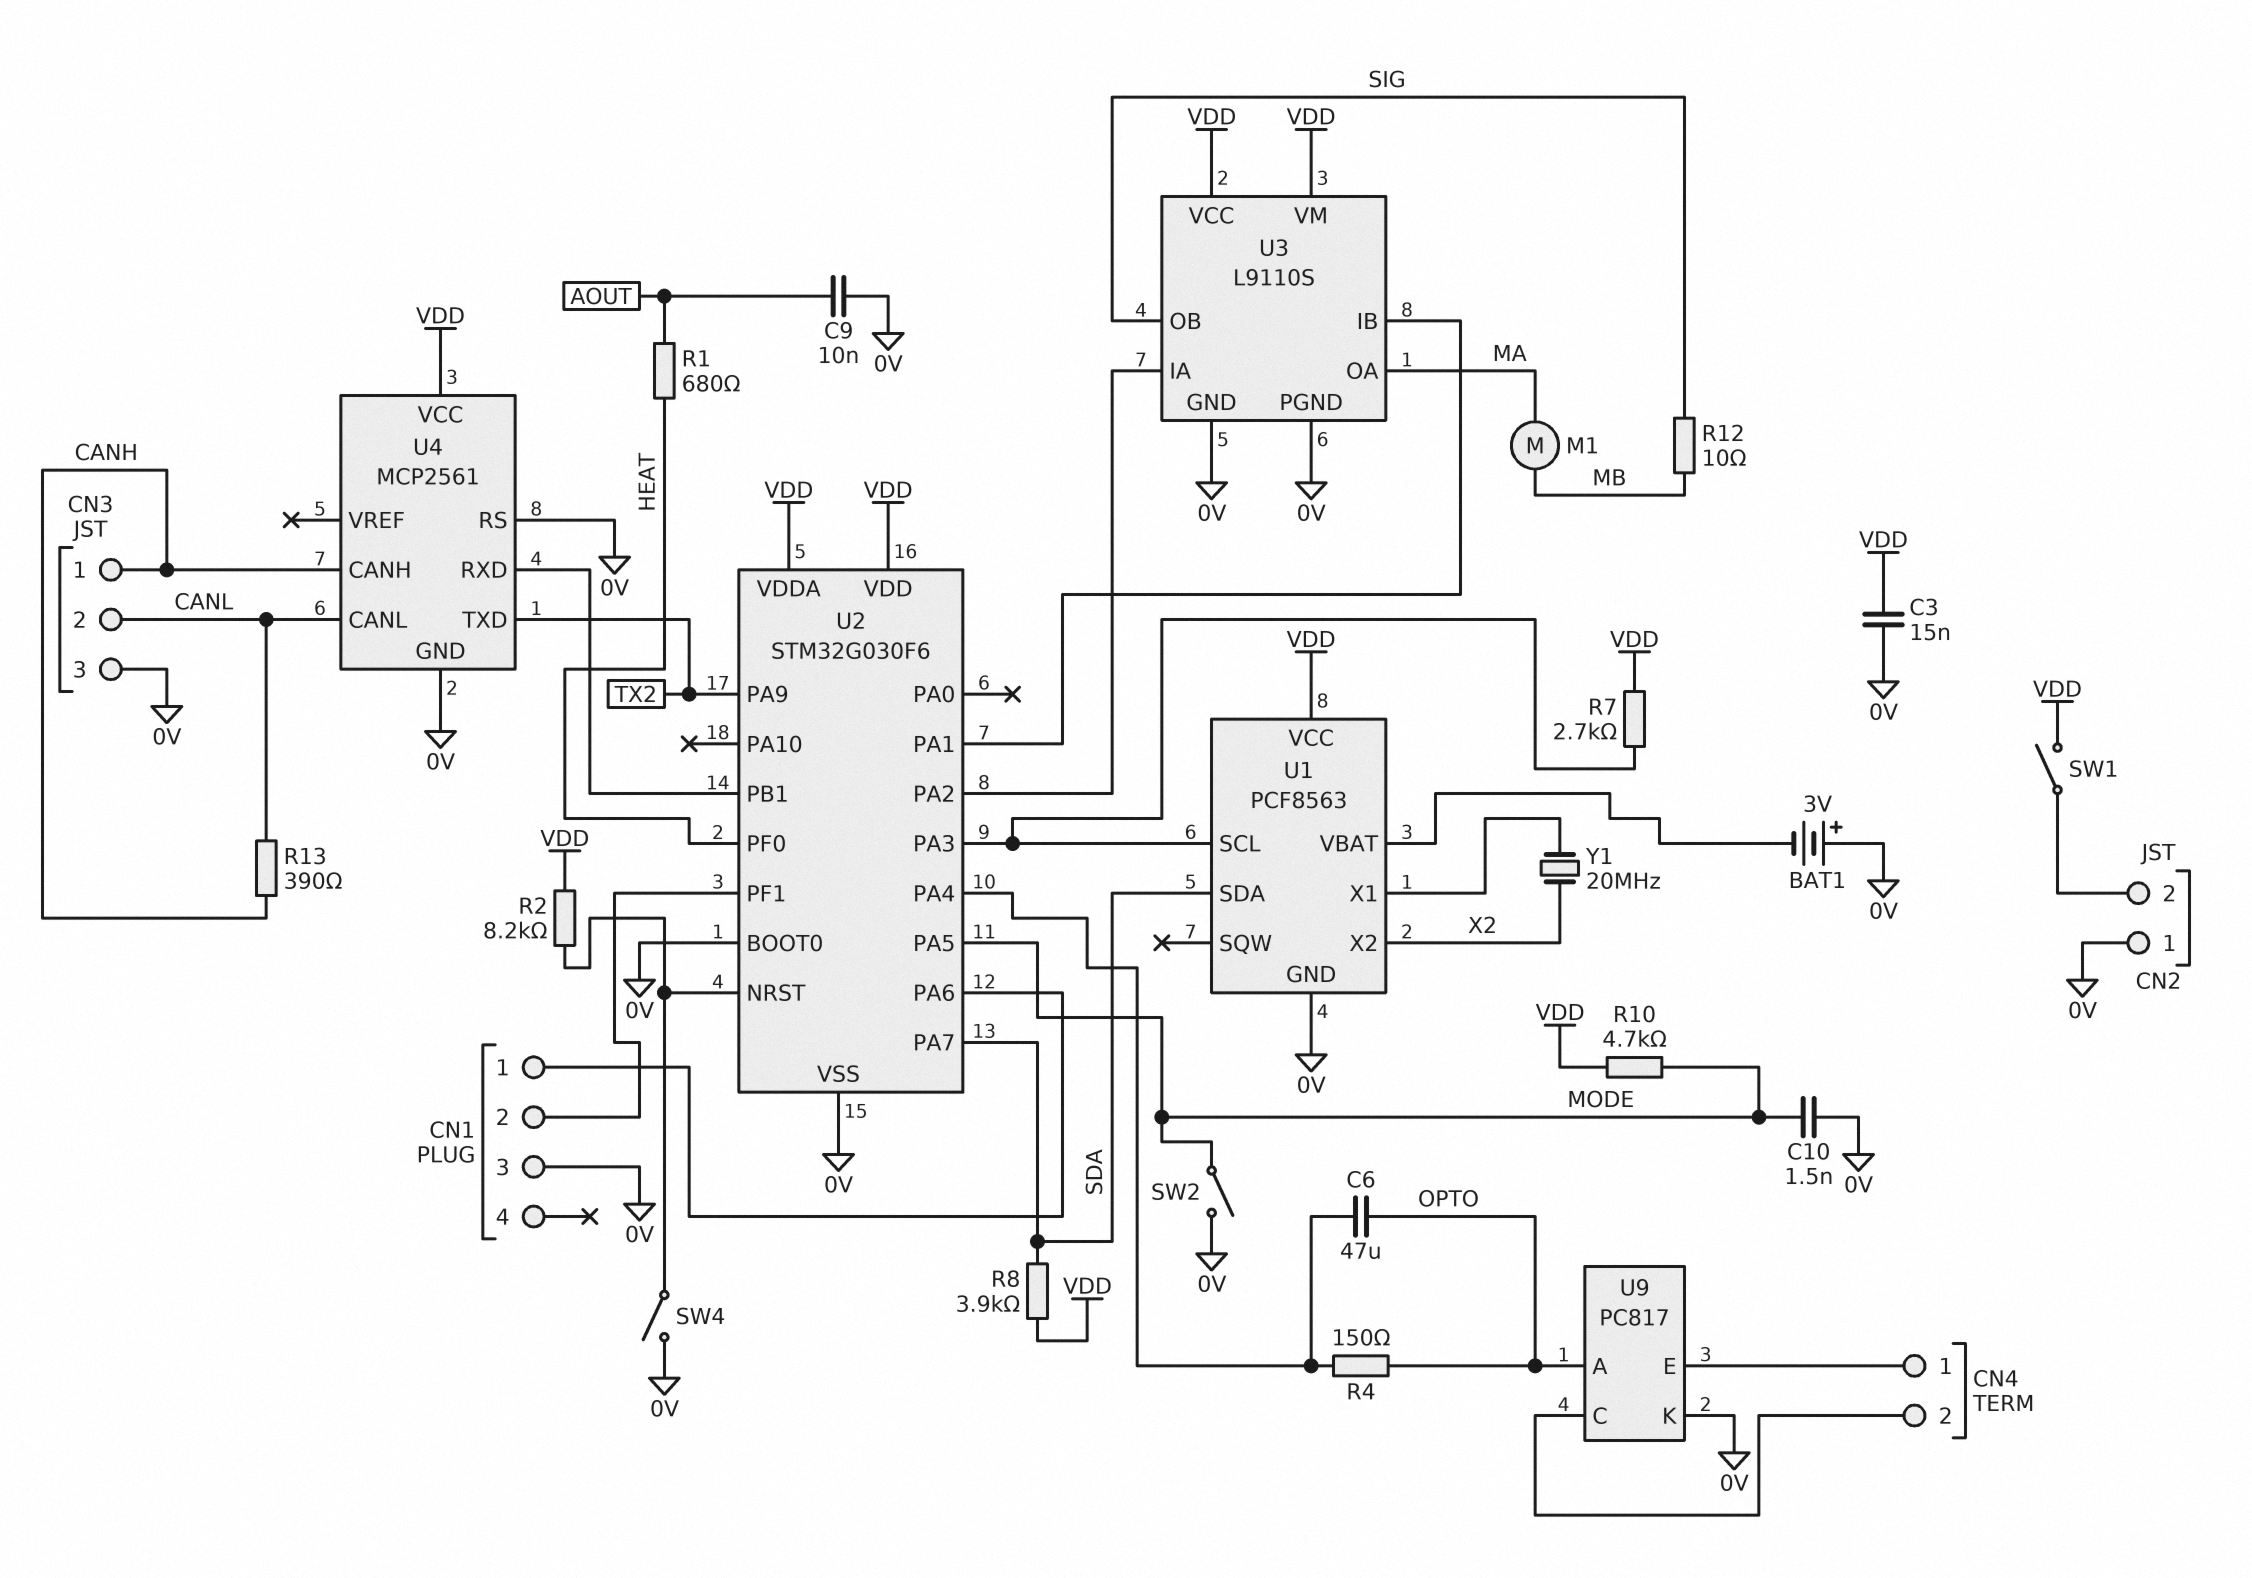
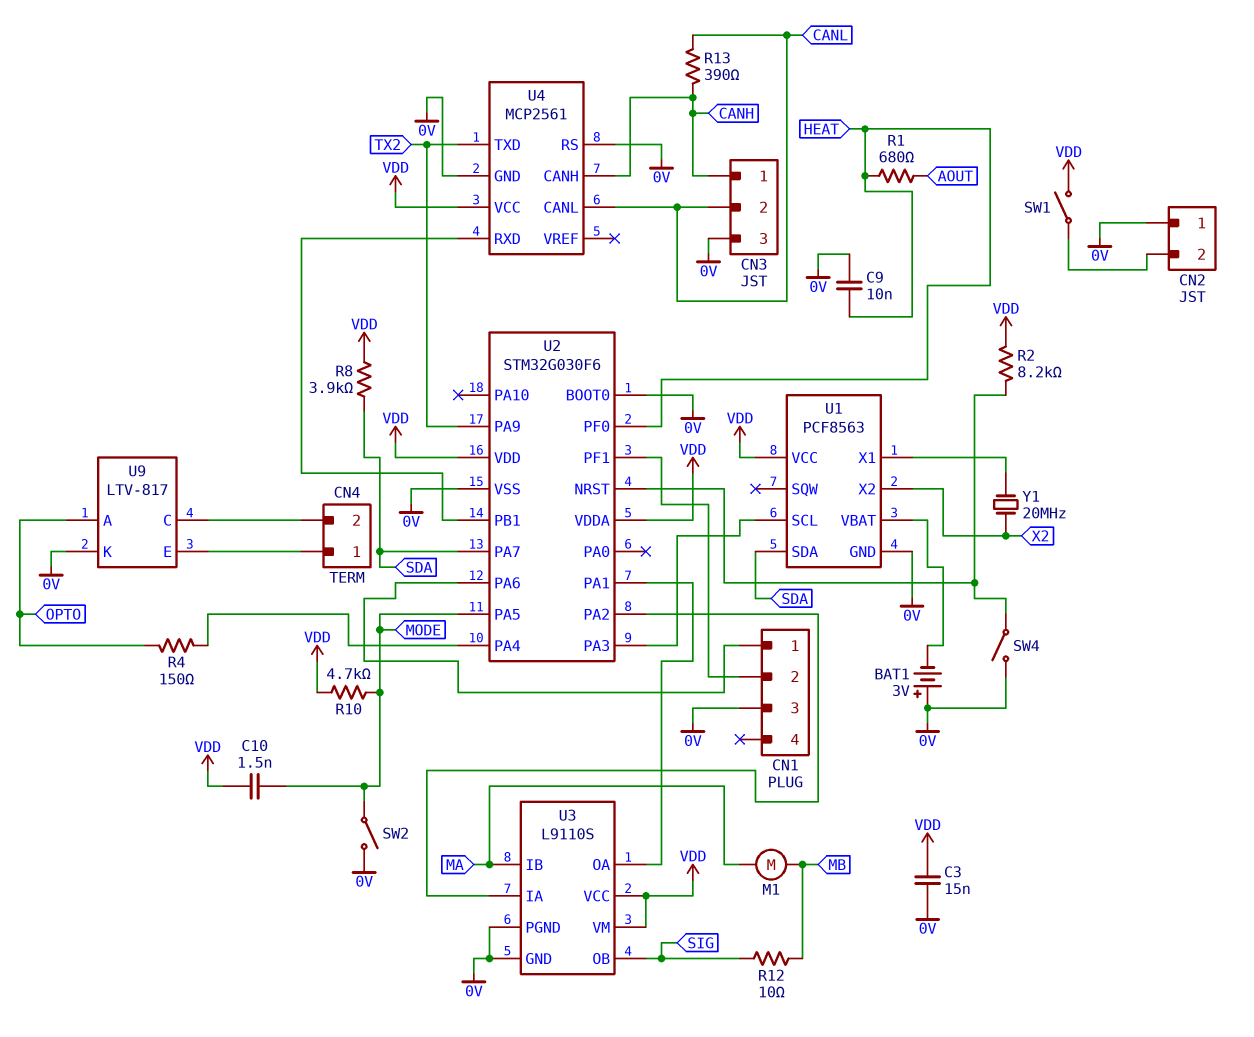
C6: 47uF (OPTO, U2/PA4) -> none
C9: 10nF (0V, AOUT) -> 10nF (0V, HEAT)
C10: 1.5nF (0V, MODE) -> 1.5nF (MODE, VDD)
R7: 2.7k (U1/SCL, VDD) -> none
U3 pin IB: U2/PA1 -> MA
U3 pin OA: MA -> U2/PA1
U9: PC817 -> LTV-817

